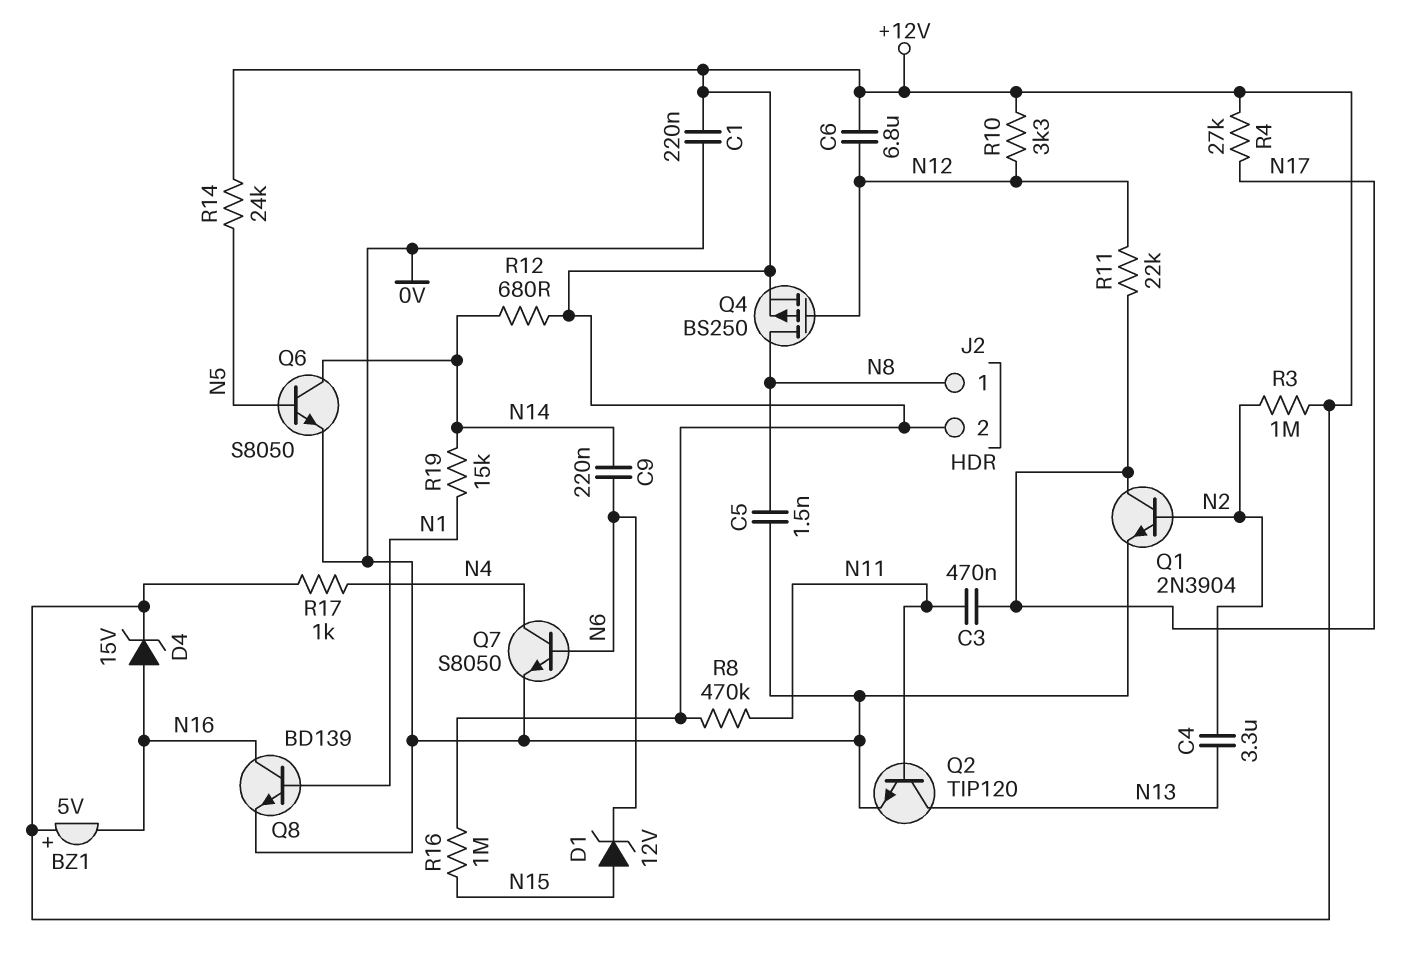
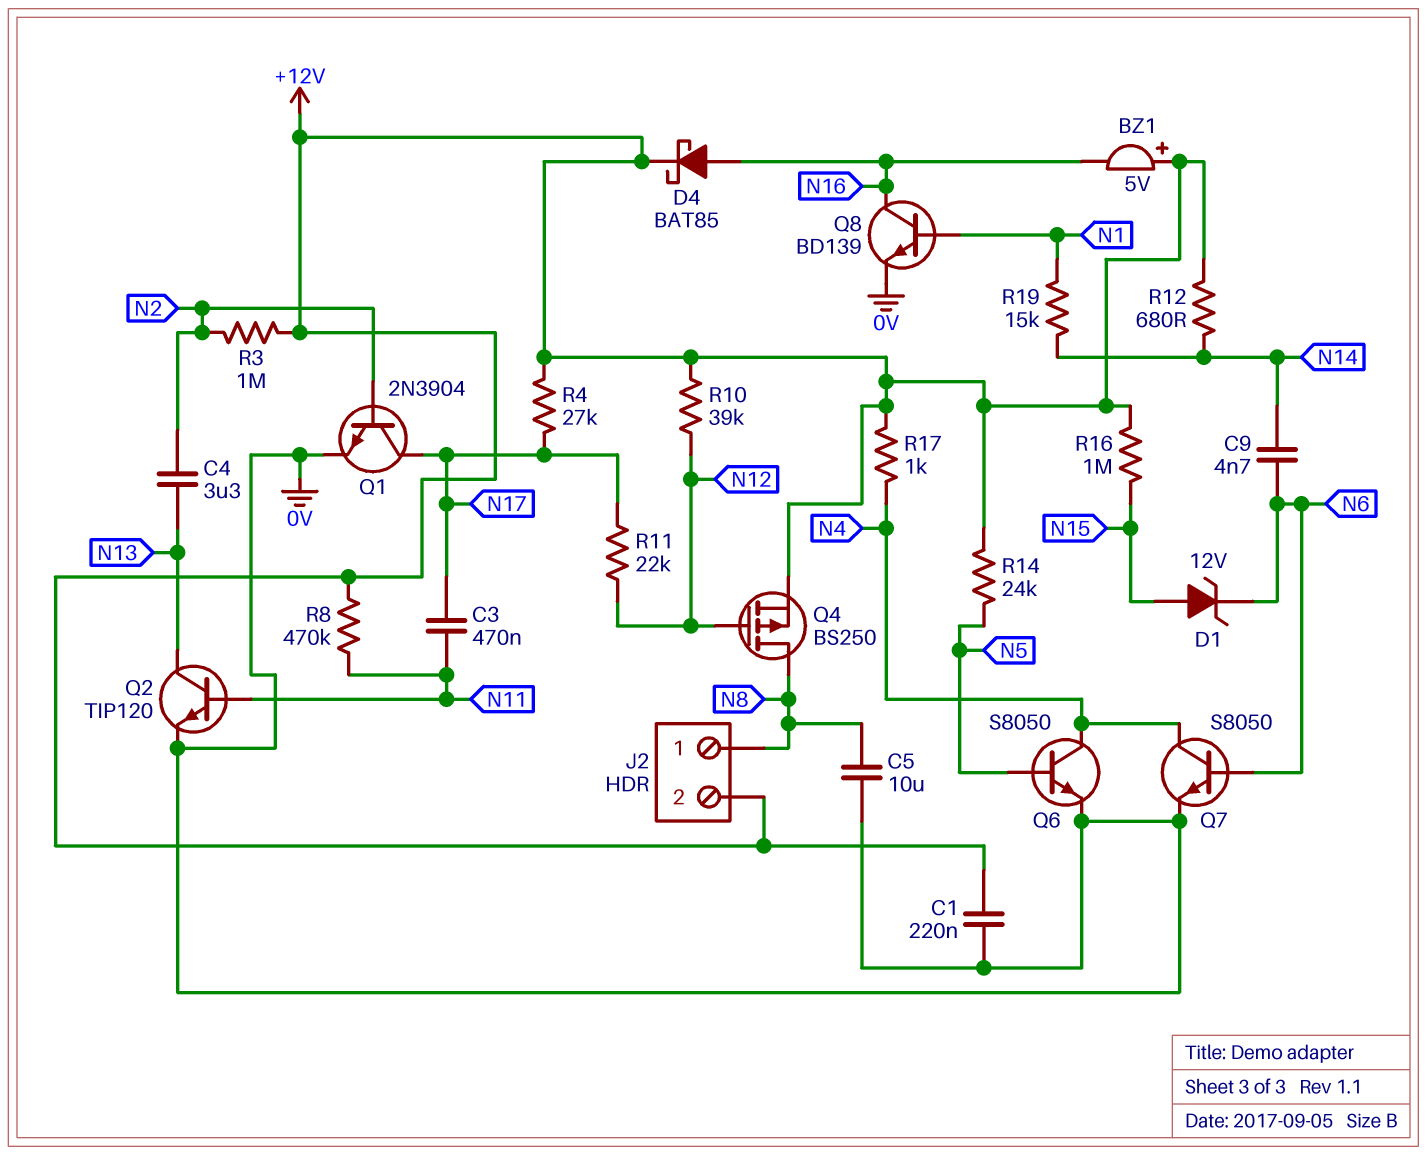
C5: 1.5nF (0V, N8) -> 10uF (0V, N8)
C6: 6.8uF (+12V, N12) -> none
C9: 220nF (N6, N14) -> 4.7nF (N6, N14)
D4: zener 15V (A N16, K +12V) -> schottky BAT85 (A N16, K +12V)
Q6: NPN S8050 (B N5, C N14, E 0V) -> NPN S8050 (B N5, C N4, E 0V)
R10: 3.3k (+12V, N12) -> 39k (+12V, N12)

